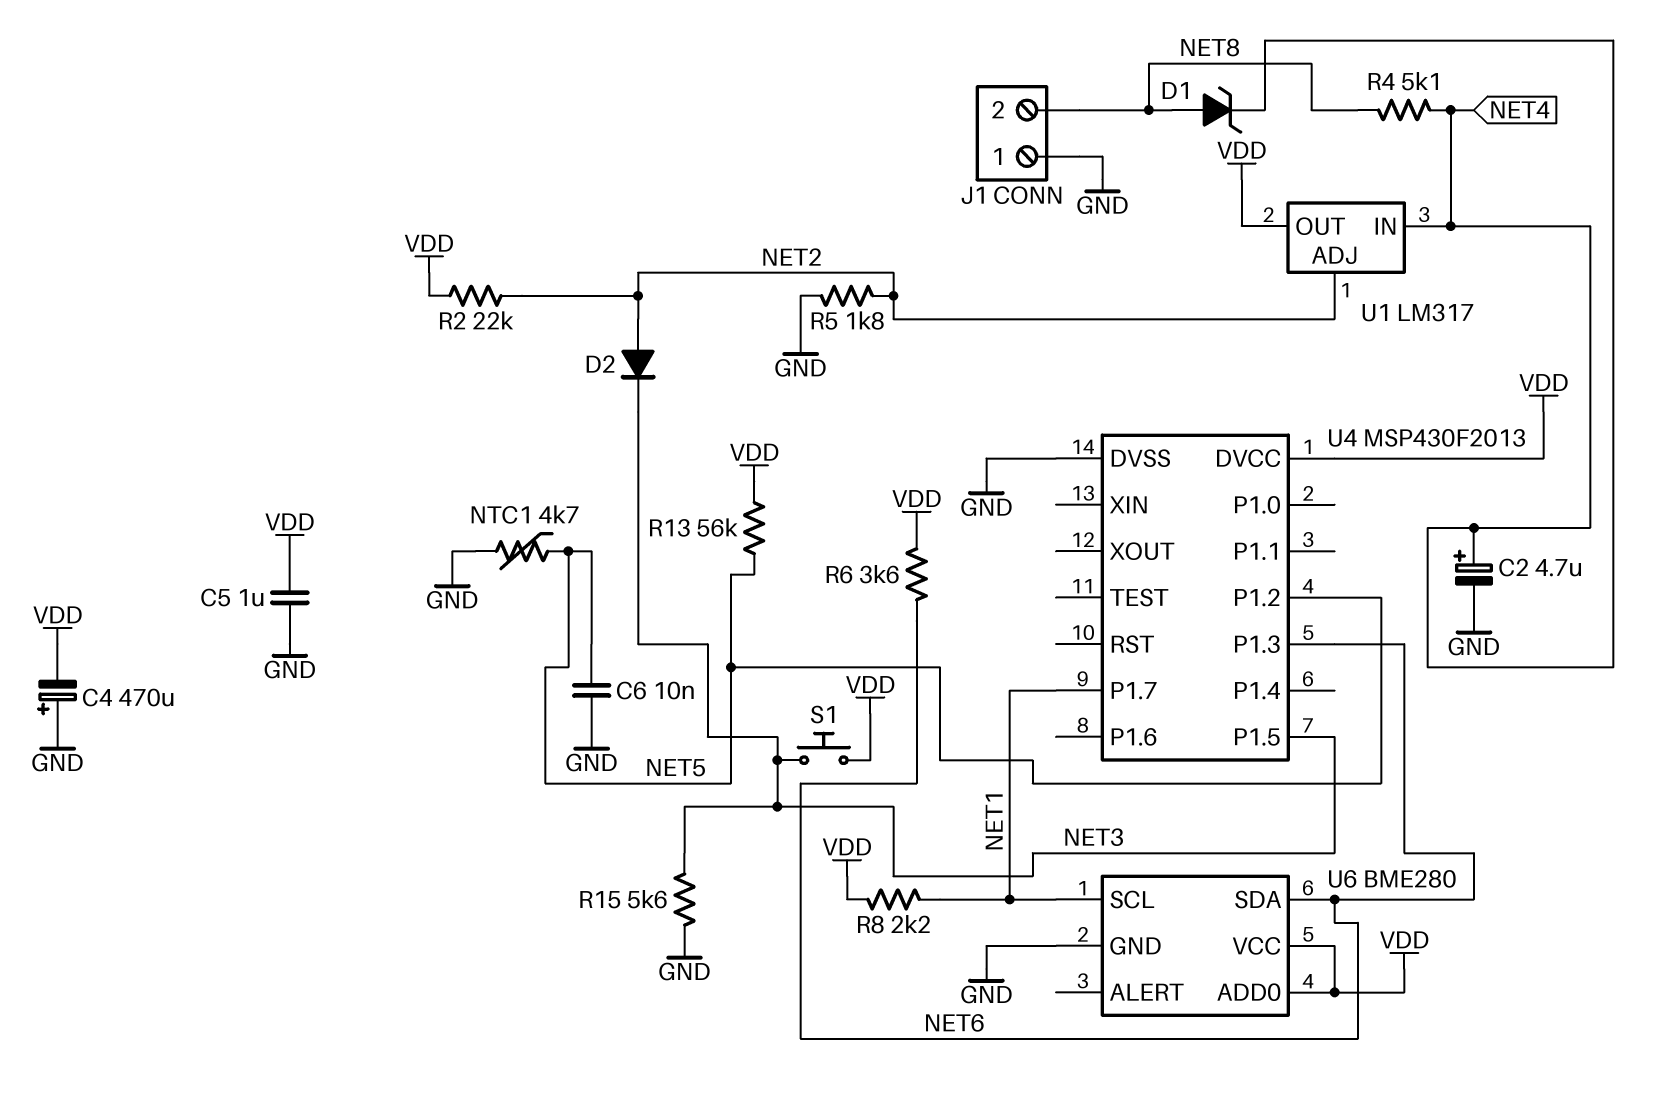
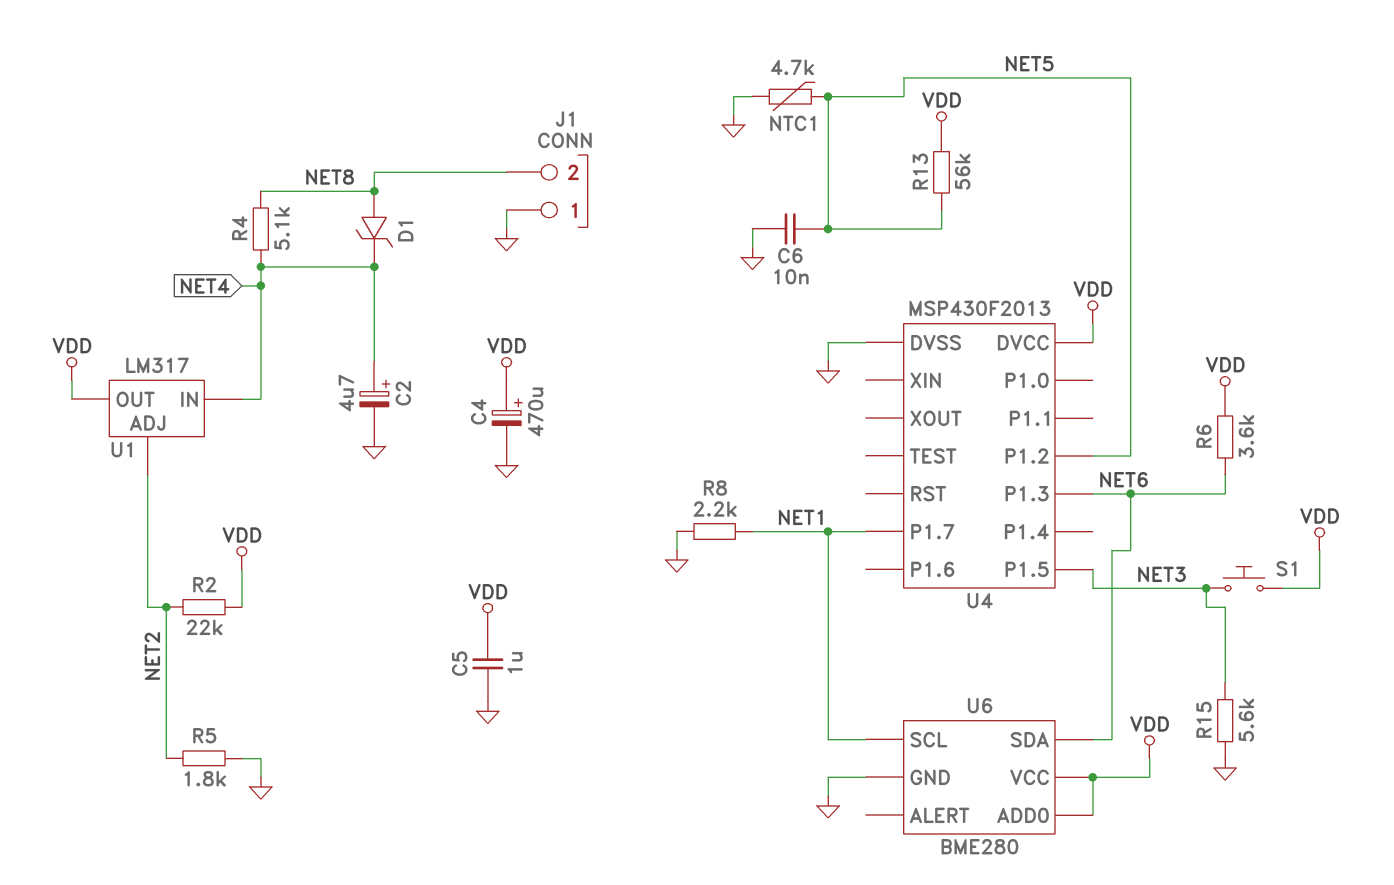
C4: 470uF (plus GND, minus VDD) -> 470uF (plus VDD, minus GND)
D2: diode (A NET2, K NET3) -> none
R8: 2.2k (NET1, VDD) -> 2.2k (GND, NET1)

